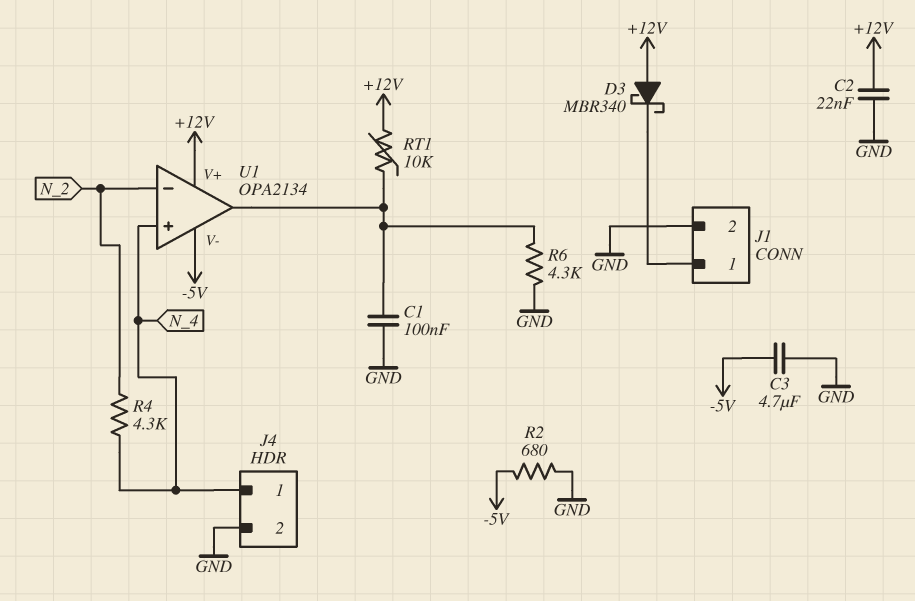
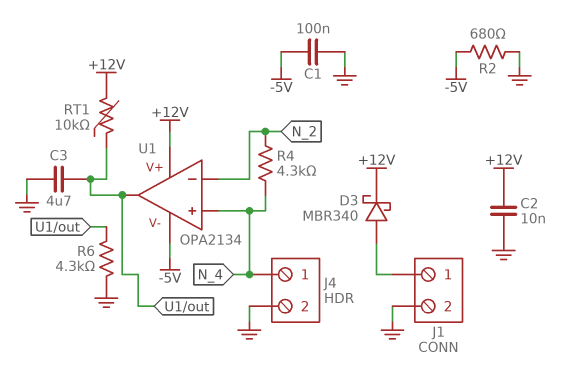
C1: 100nF (GND, U1/out) -> 100nF (-5V, GND)
C2: 22nF (+12V, GND) -> 10nF (+12V, GND)
C3: 4.7uF (-5V, GND) -> 4.7uF (GND, U1/out)
D3: schottky MBR340 (A +12V, K J1/1) -> schottky MBR340 (A J1/1, K +12V)

